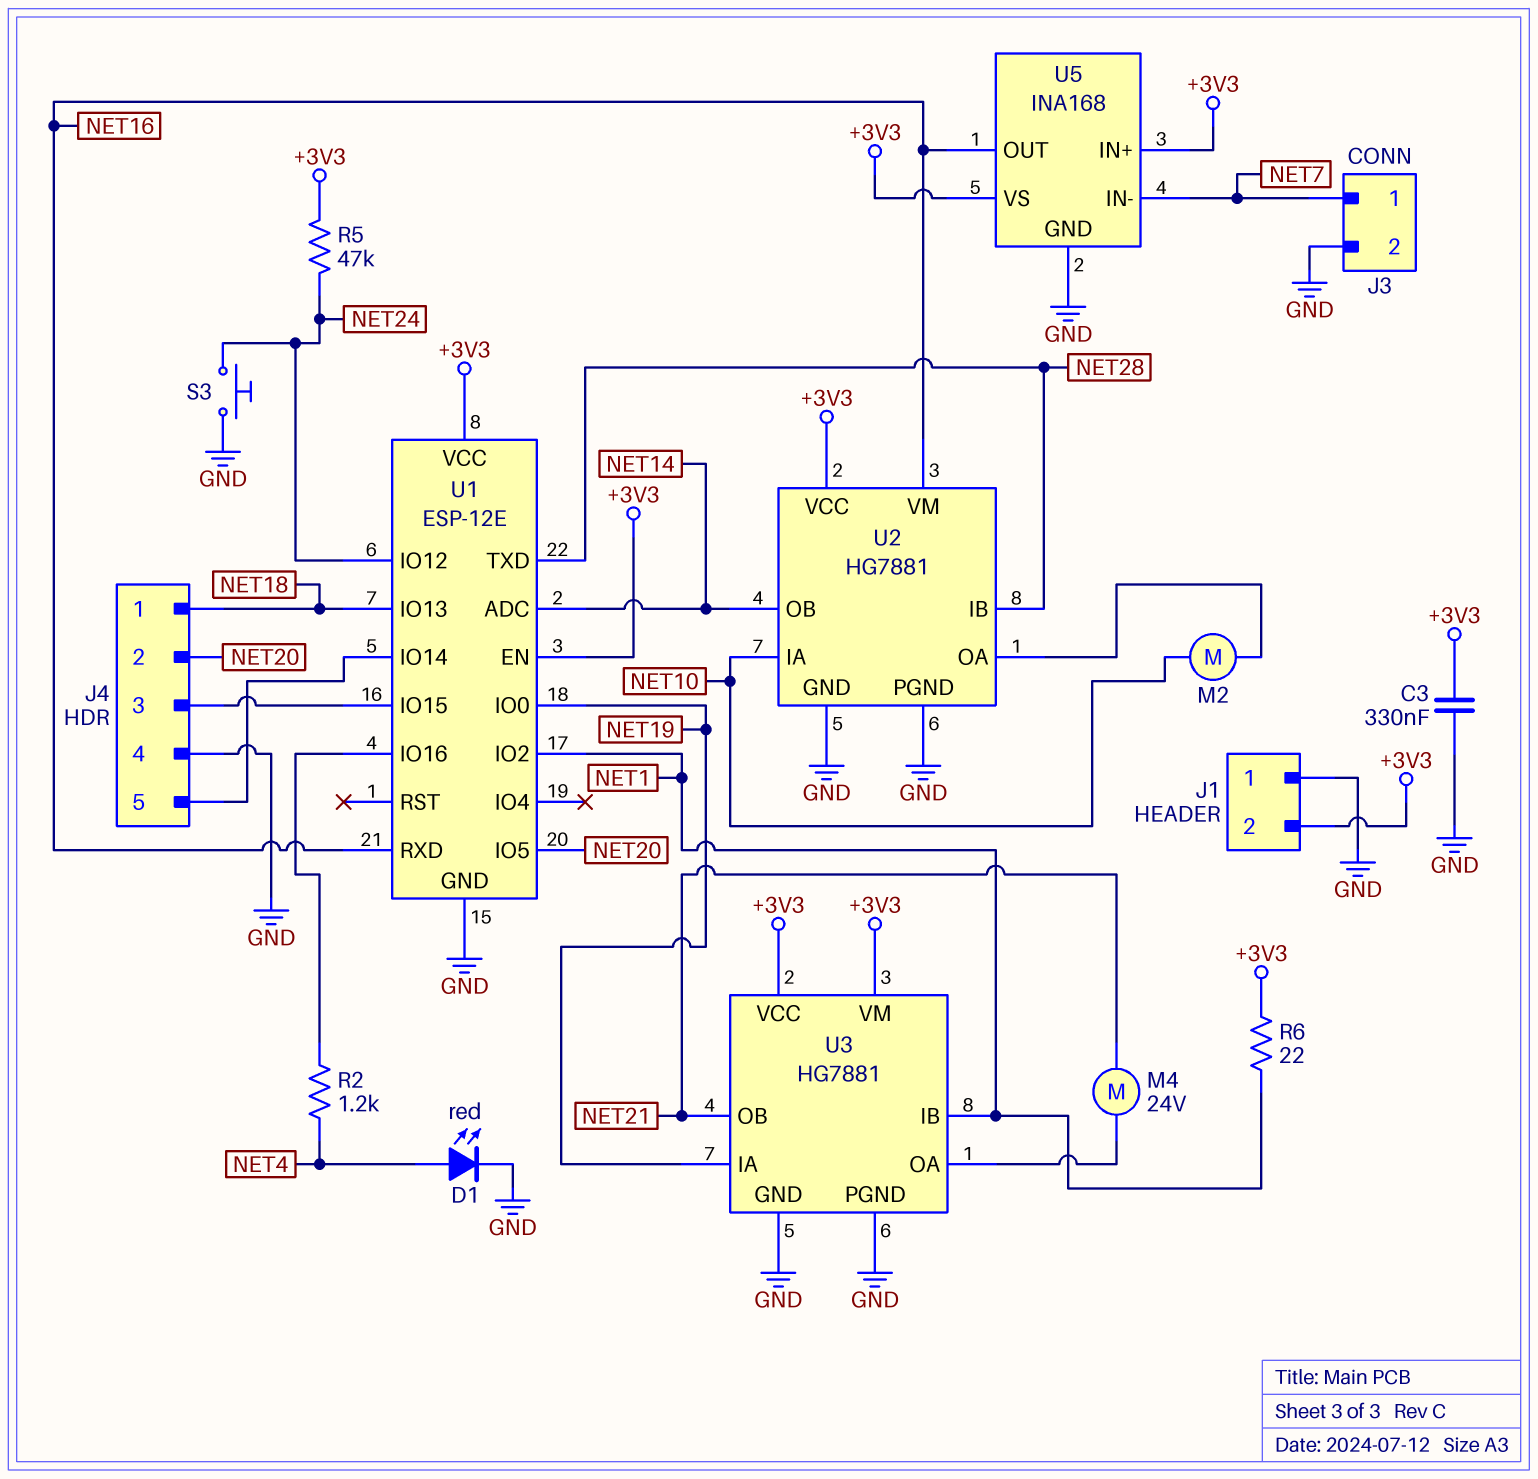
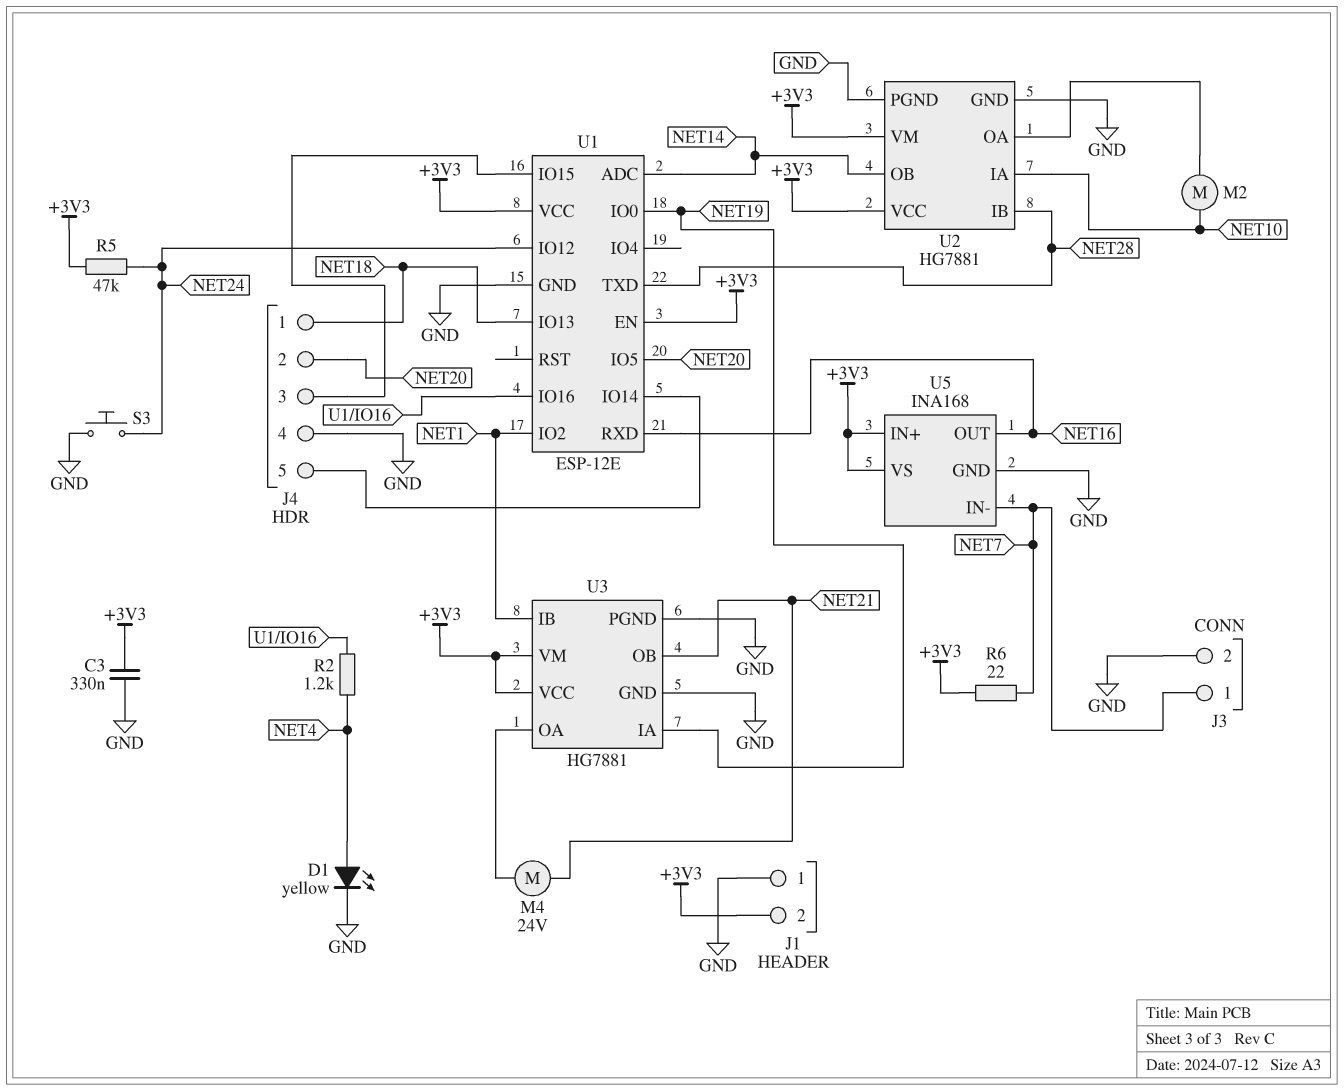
D1: LED red (A NET4, K GND) -> LED yellow (A NET4, K GND)
R6: 22 (+3V3, NET1) -> 22 (+3V3, NET7)
U2 pin VM: NET16 -> +3V3

